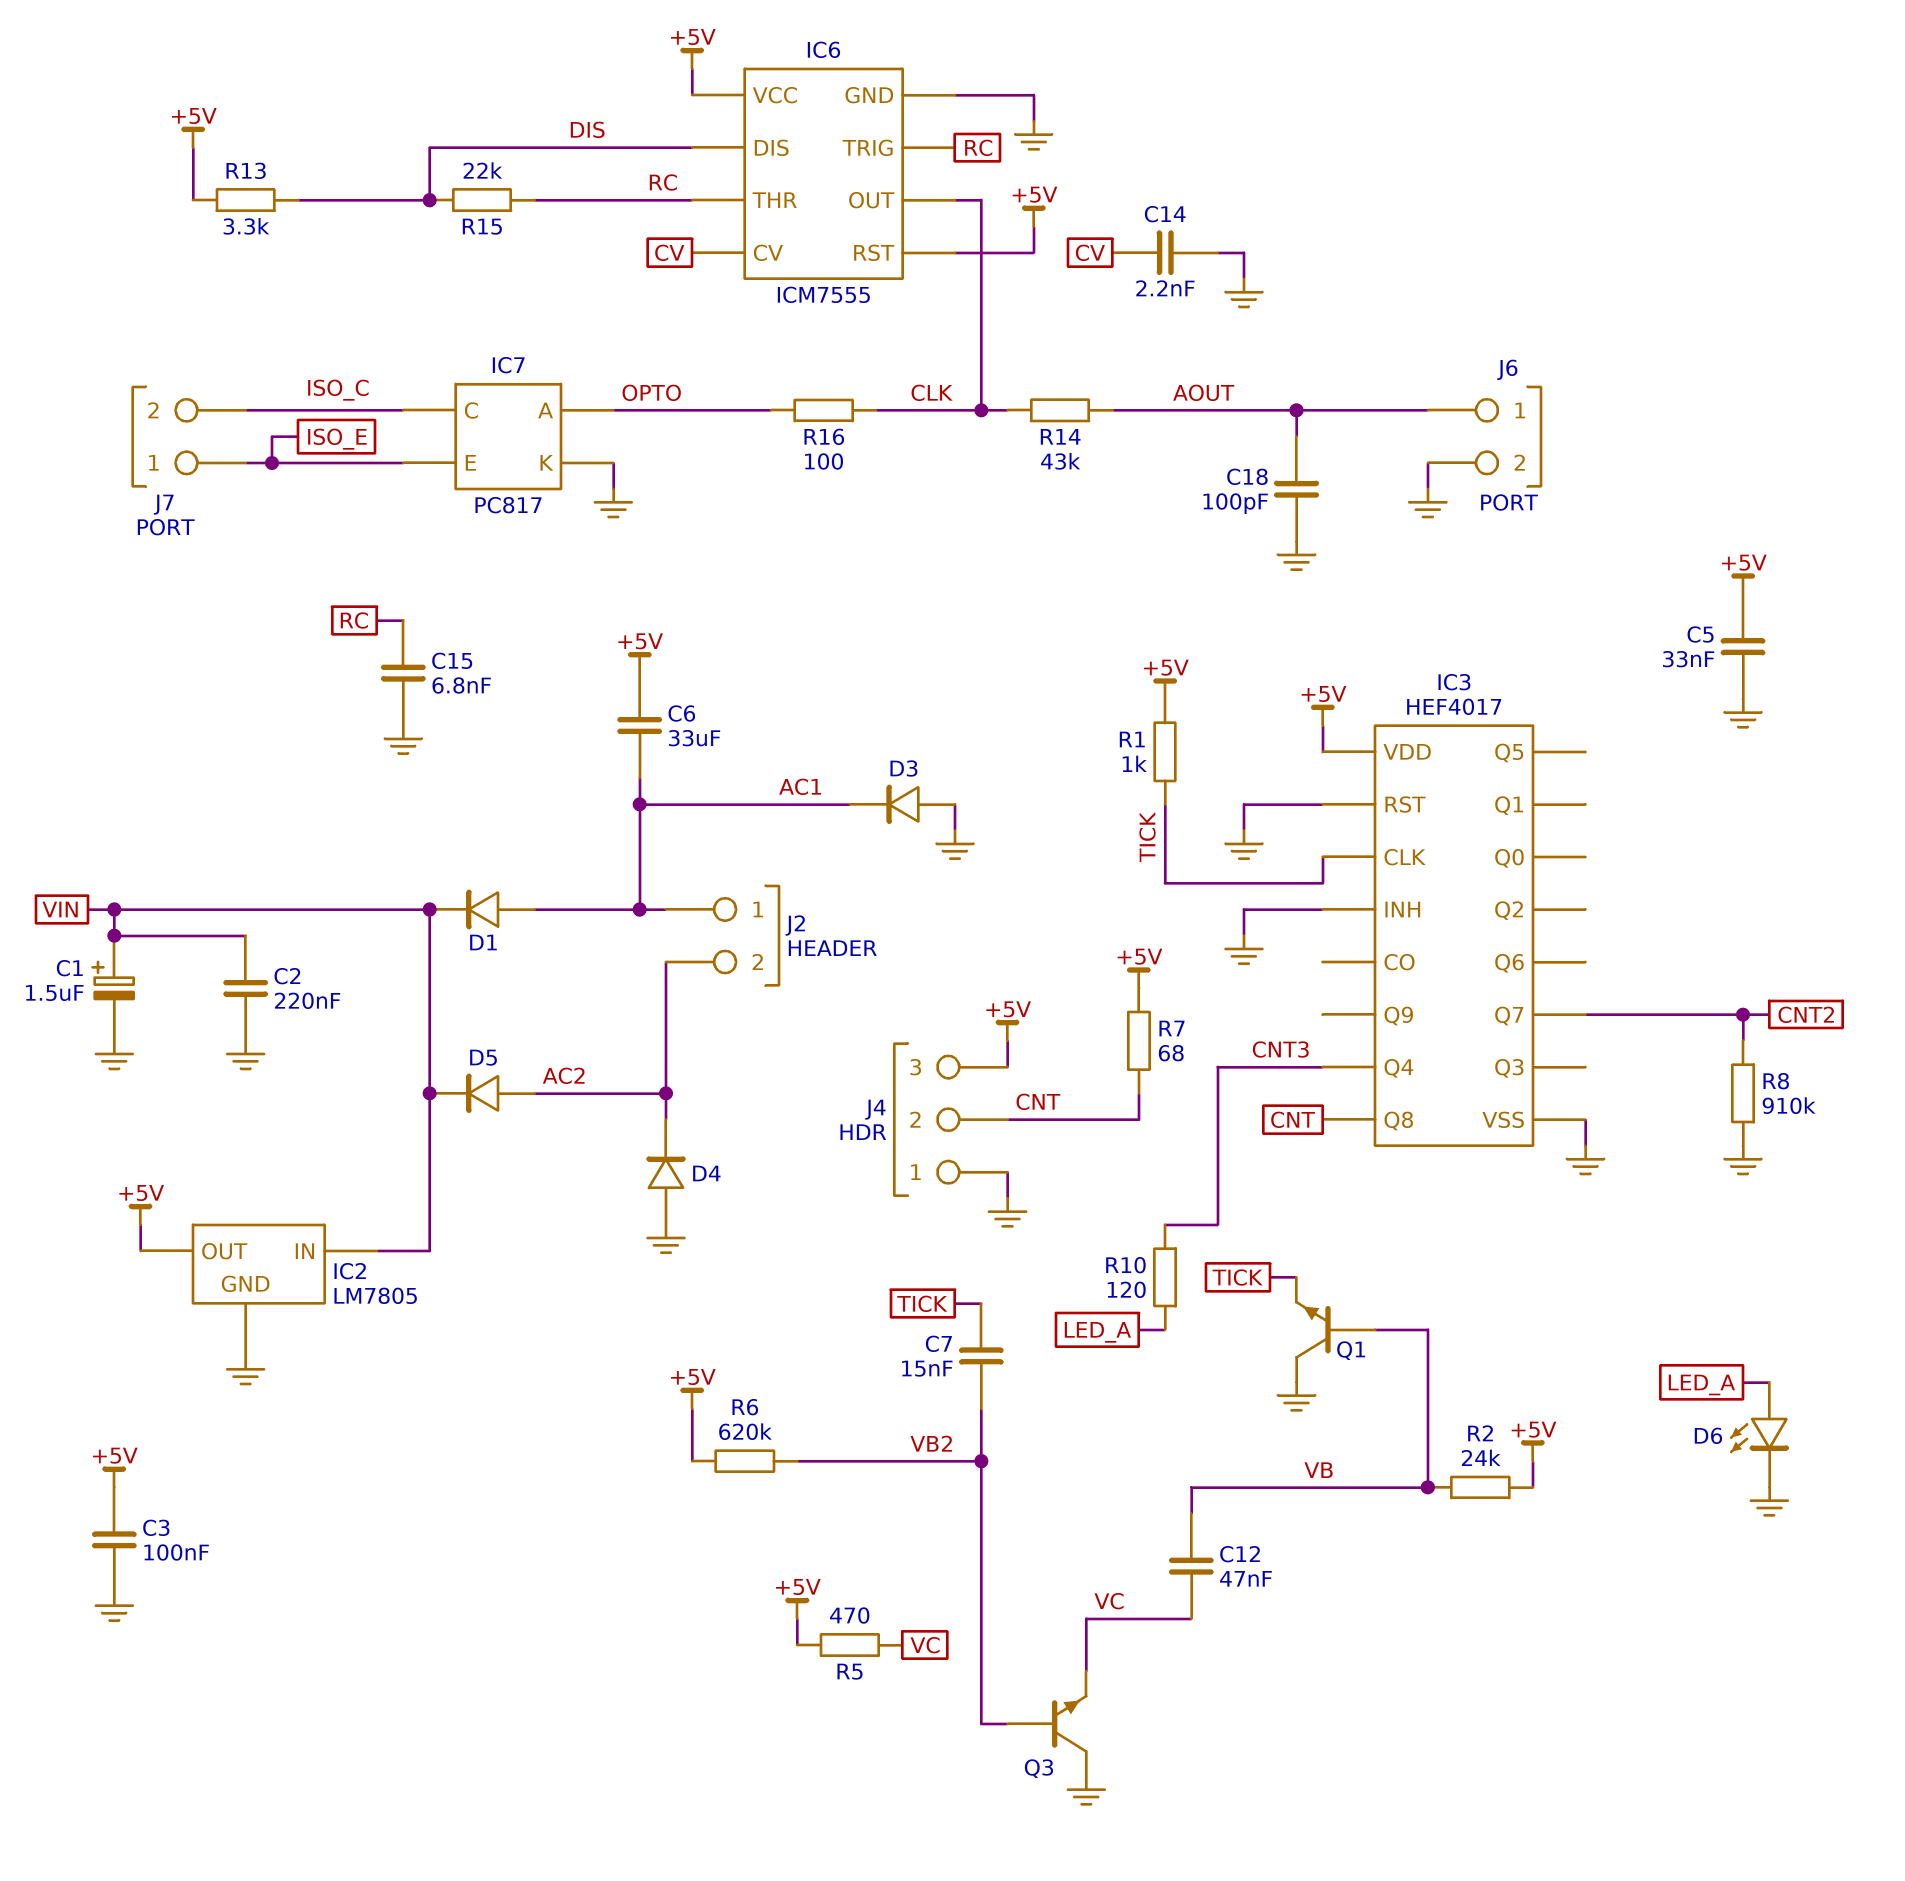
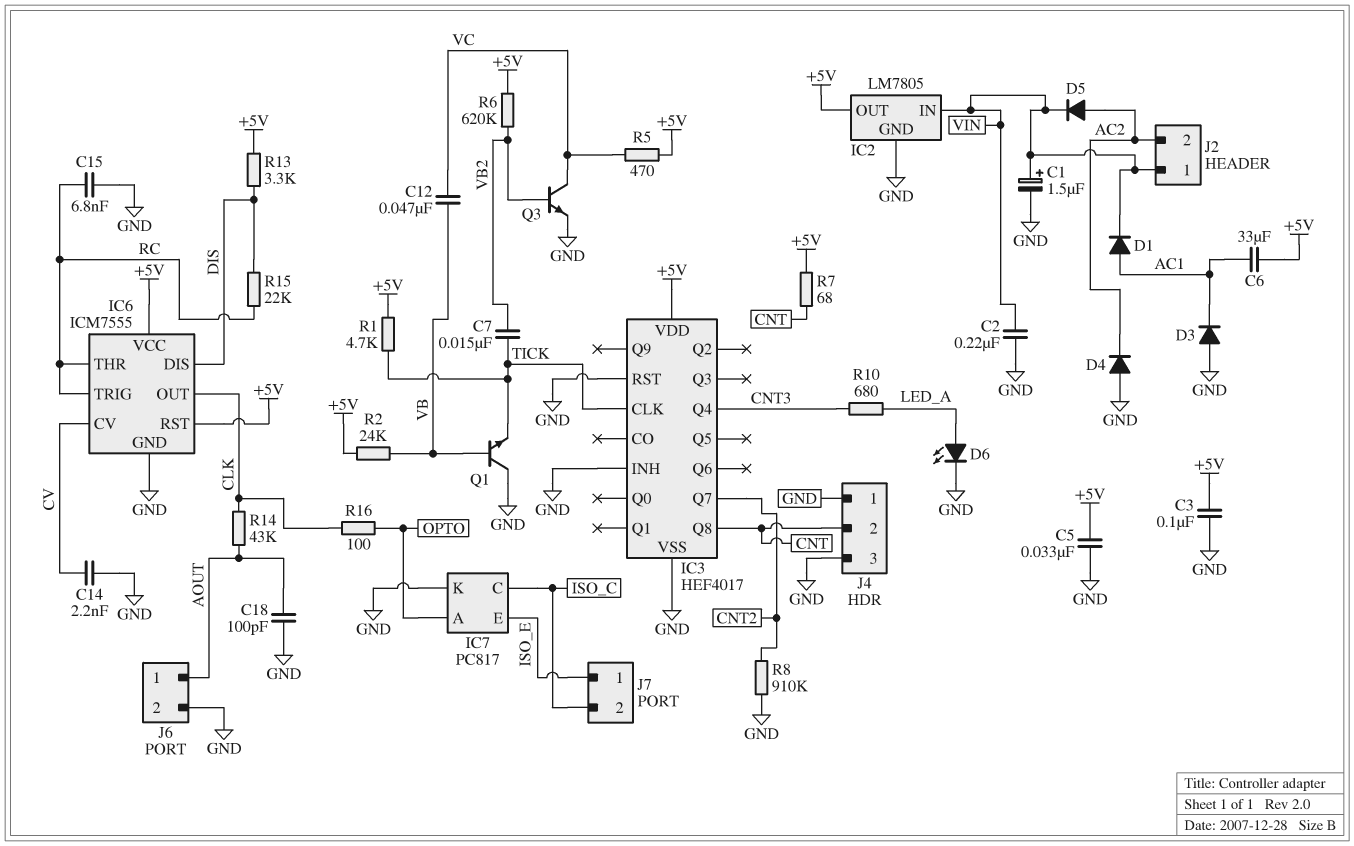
J2 pin 1: AC1 -> VIN
J4 pin 3: +5V -> GND
Q3: NPN (B VB2, C GND, E VC) -> NPN (B VB2, C VC, E GND)
R1: 1k (+5V, TICK) -> 4.7k (+5V, TICK)
R10: 120 (CNT3, LED_A) -> 680 (CNT3, LED_A)

